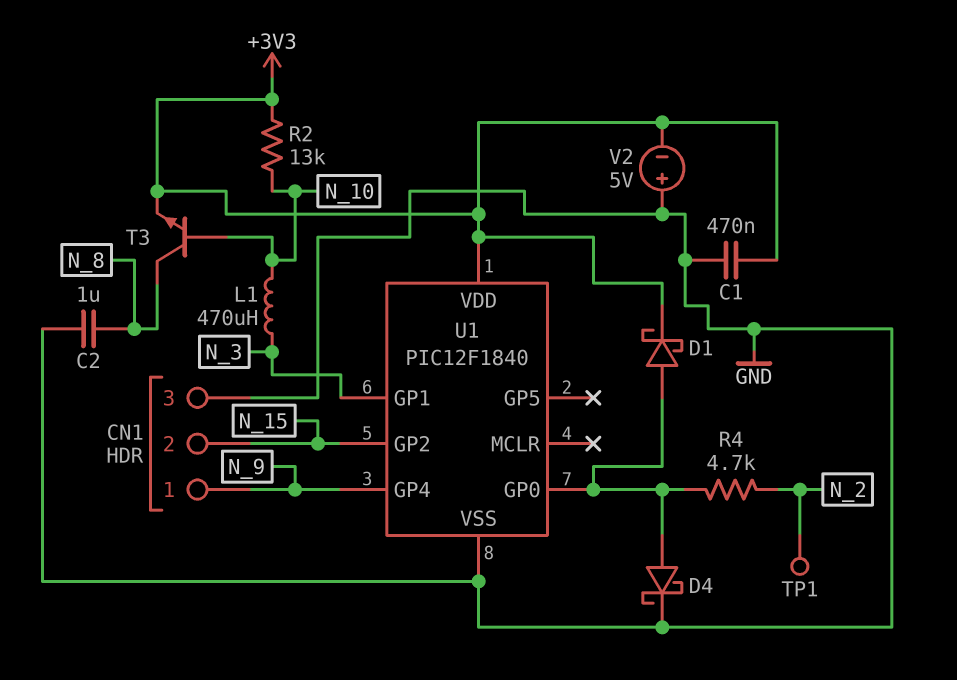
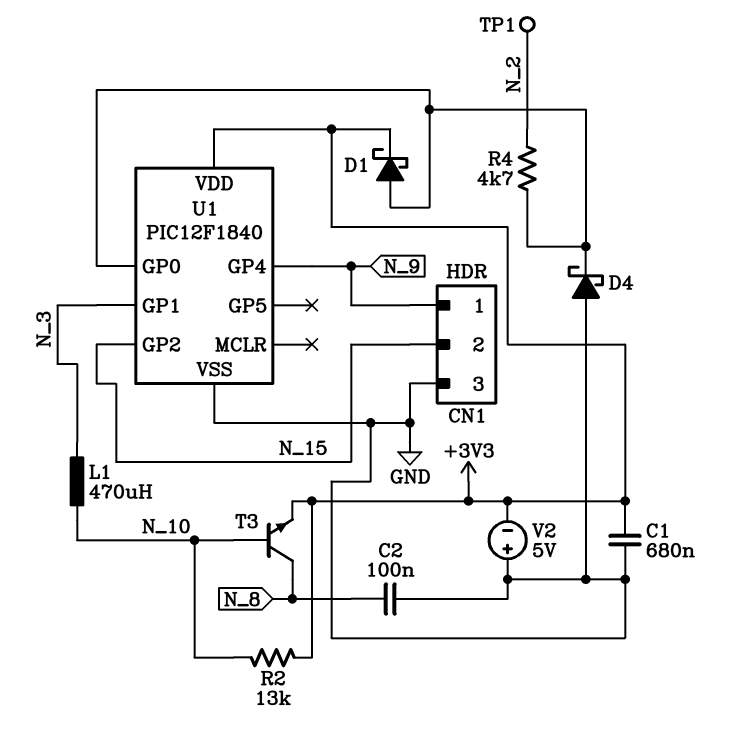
C1: 470nF (+3V3, GND) -> 680nF (+3V3, GND)
C2: 1uF (GND, N_8) -> 100nF (GND, N_8)
D4: schottky (A U1/GP0, K GND) -> schottky (A GND, K U1/GP0)

